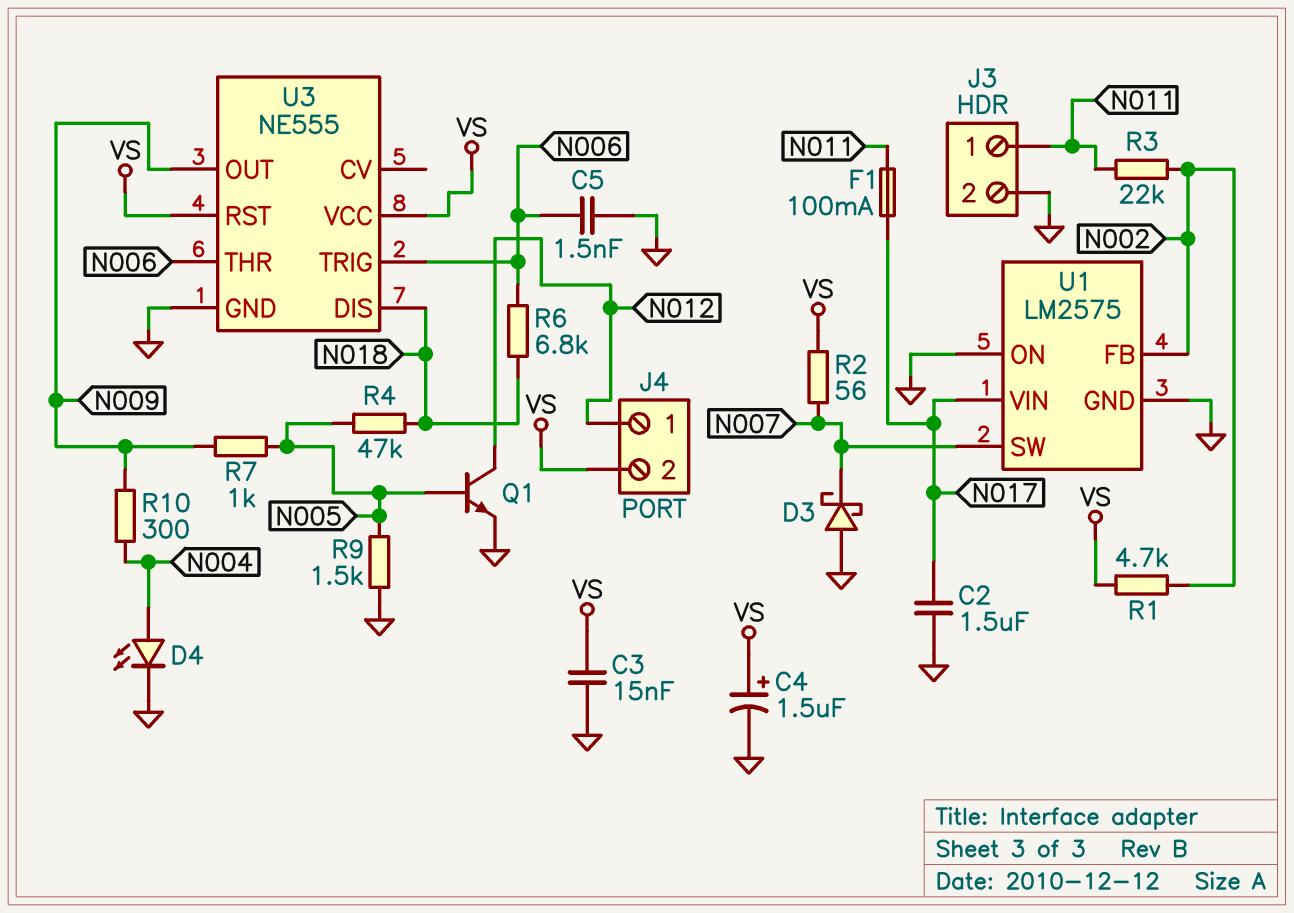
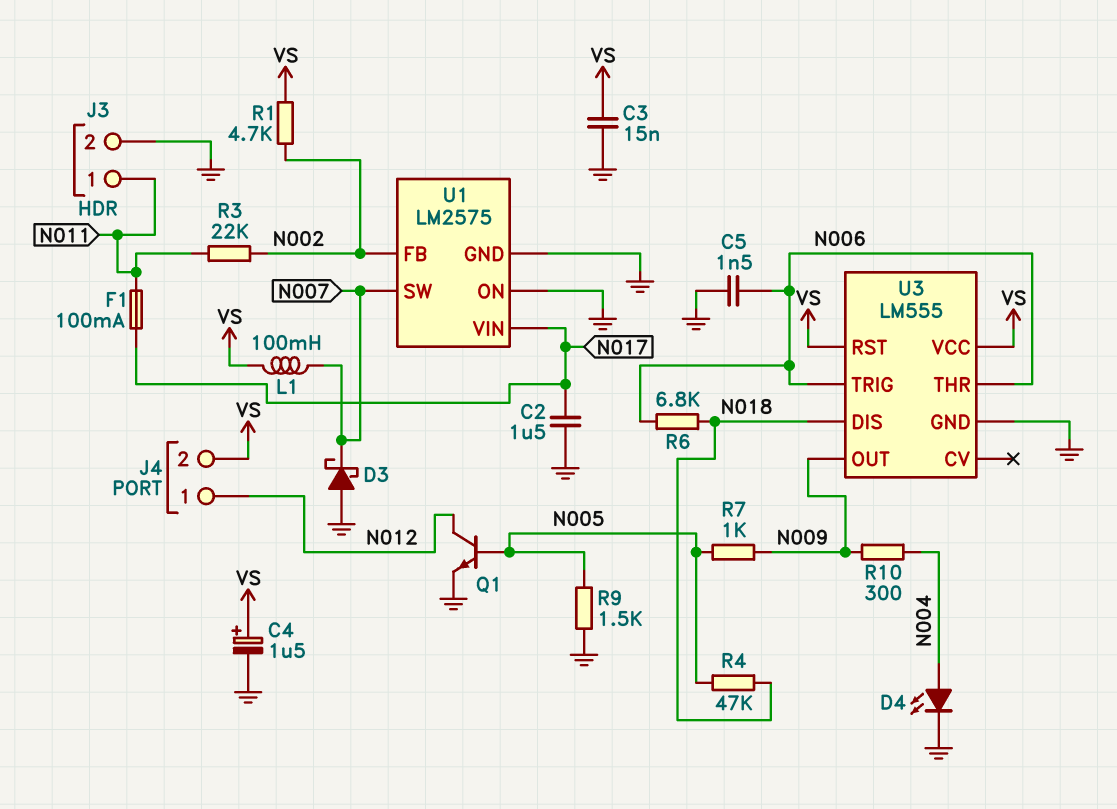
L1: none -> 100mH (N007, VS)
R2: 56 (N007, VS) -> none
U3: NE555 -> LM555

